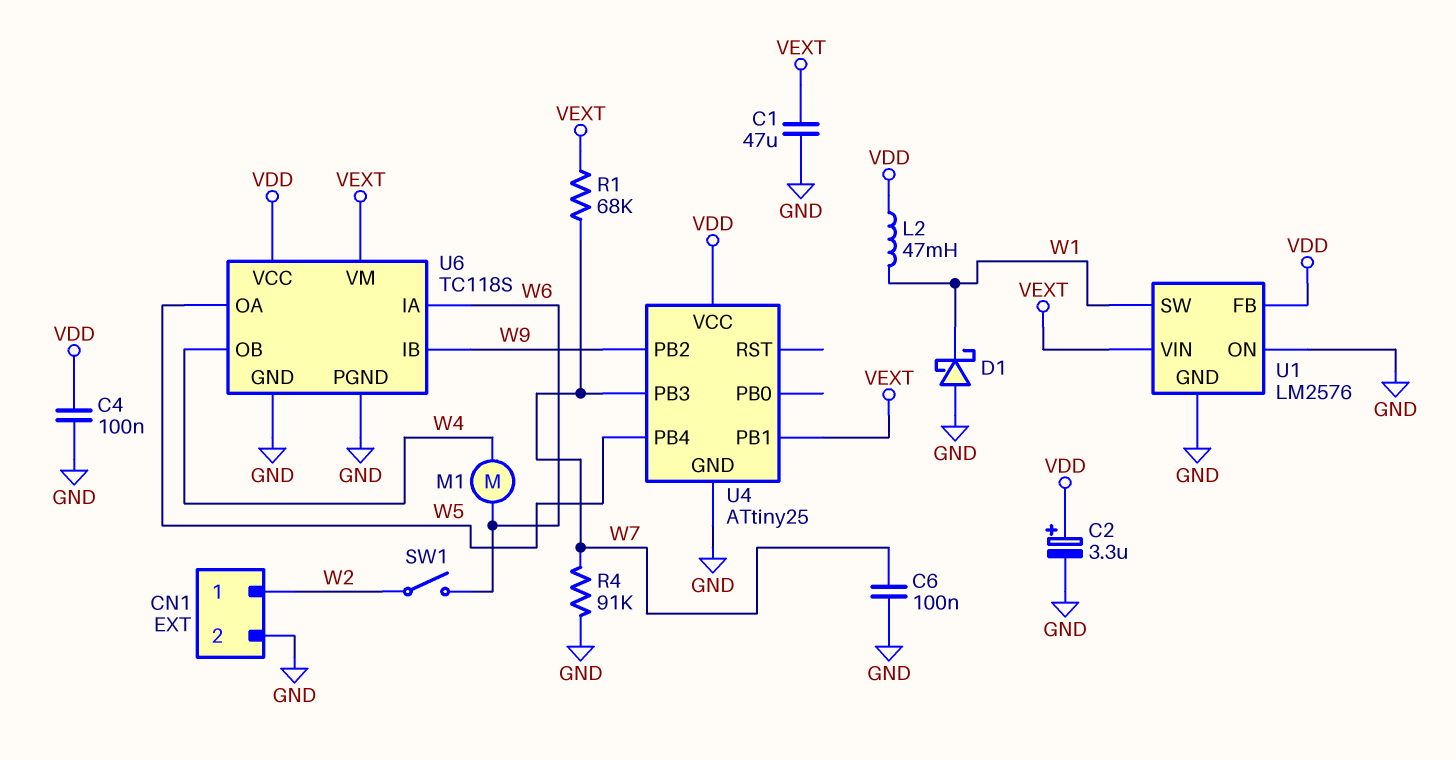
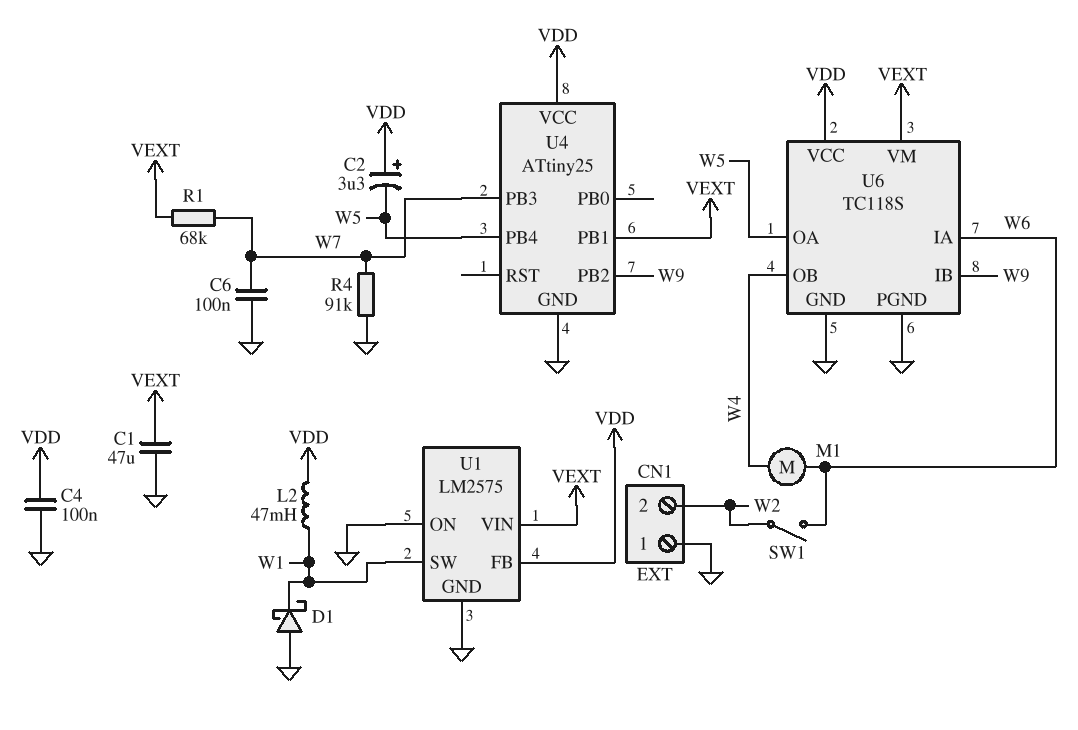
C2: 3.3uF (plus VDD, minus GND) -> 3.3uF (plus VDD, minus W5)
CN1 pin 1: W2 -> GND
CN1 pin 2: GND -> W2
U1: LM2576 -> LM2575

